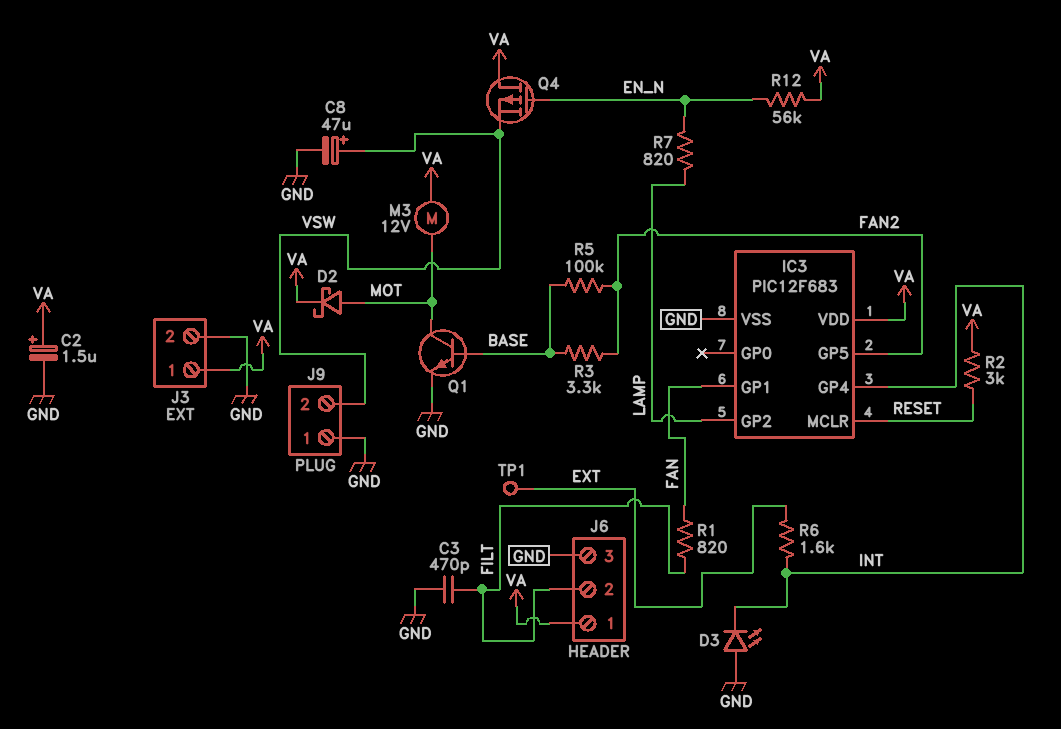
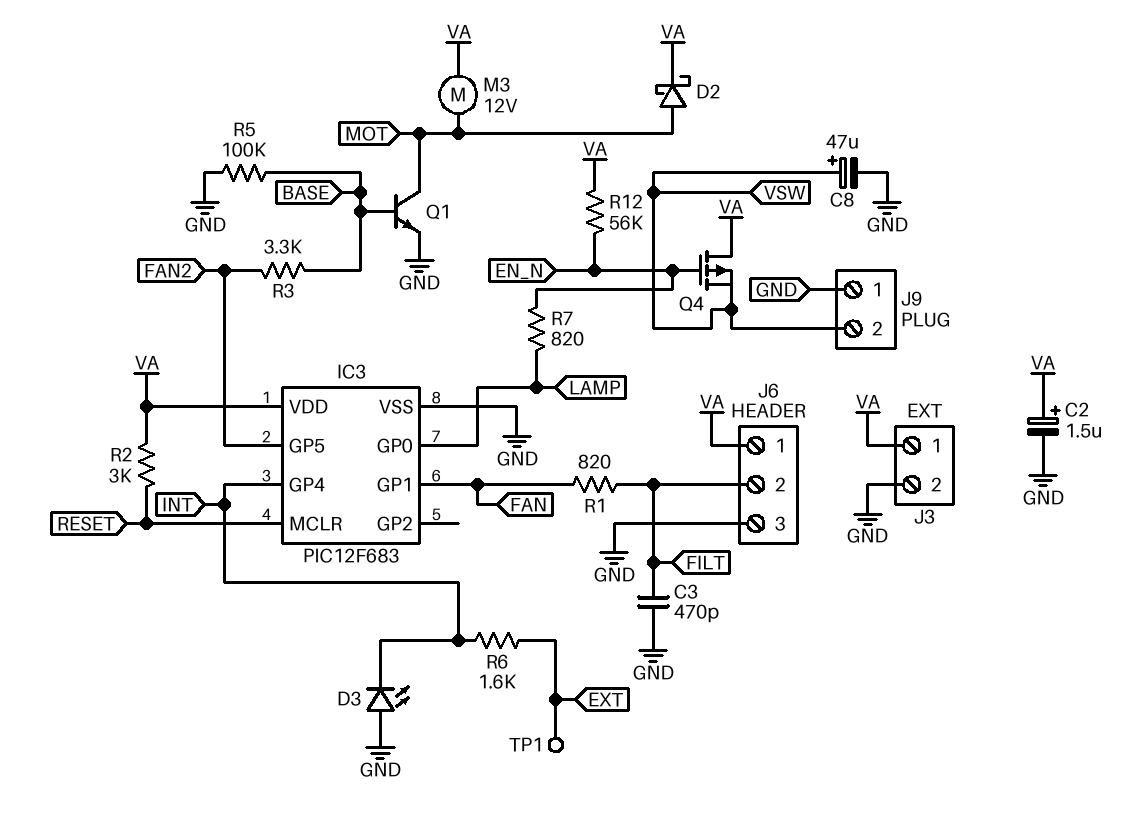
IC3 pin GP0: none -> LAMP
IC3 pin GP2: LAMP -> none
R5: 100k (BASE, FAN2) -> 100k (BASE, GND)

